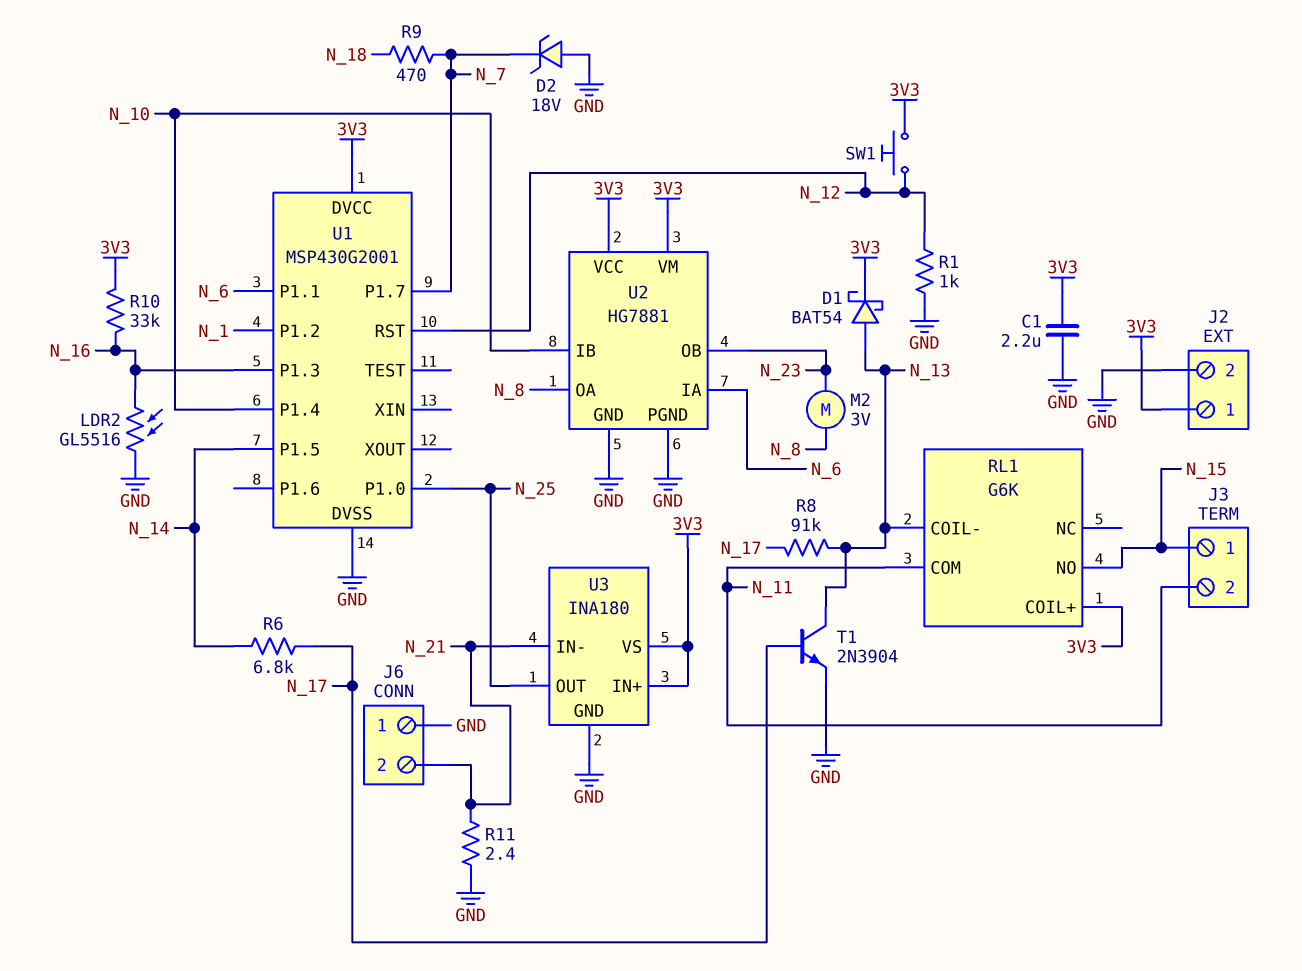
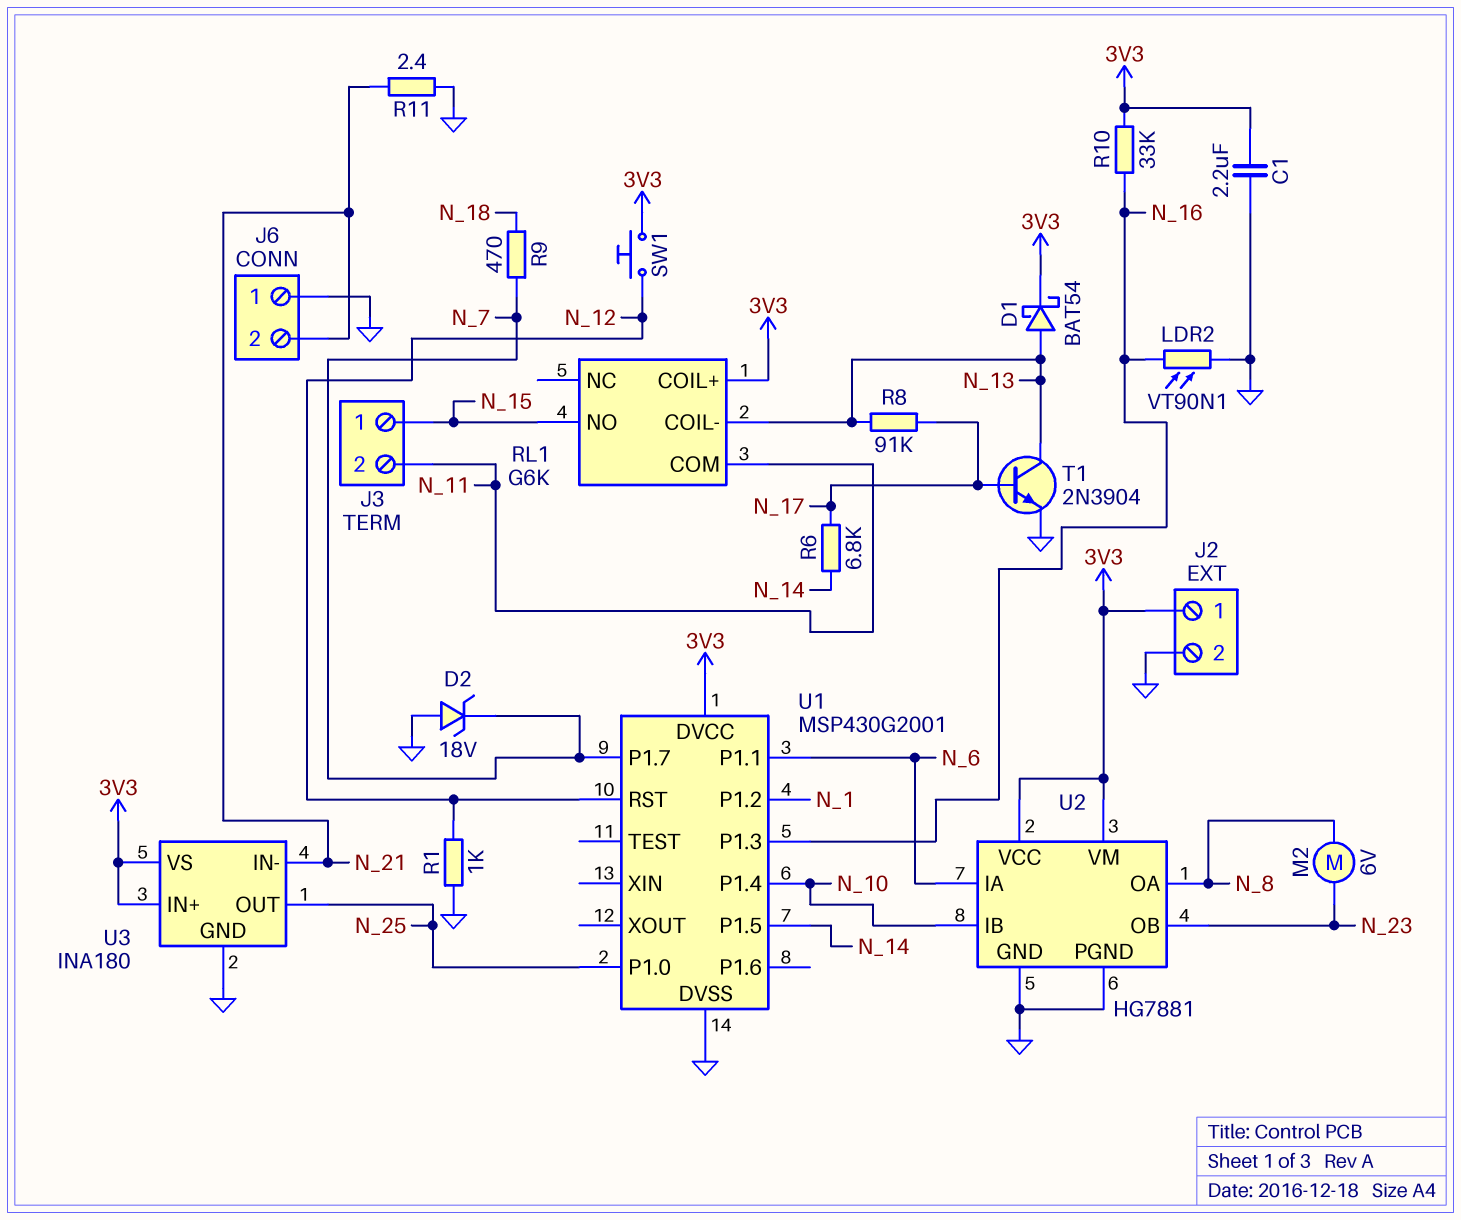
LDR2: GL5516 (GND, N_16) -> VT90N1 (GND, N_16)
M2: motor 3V (N_8, N_23) -> motor 6V (N_8, N_23)

